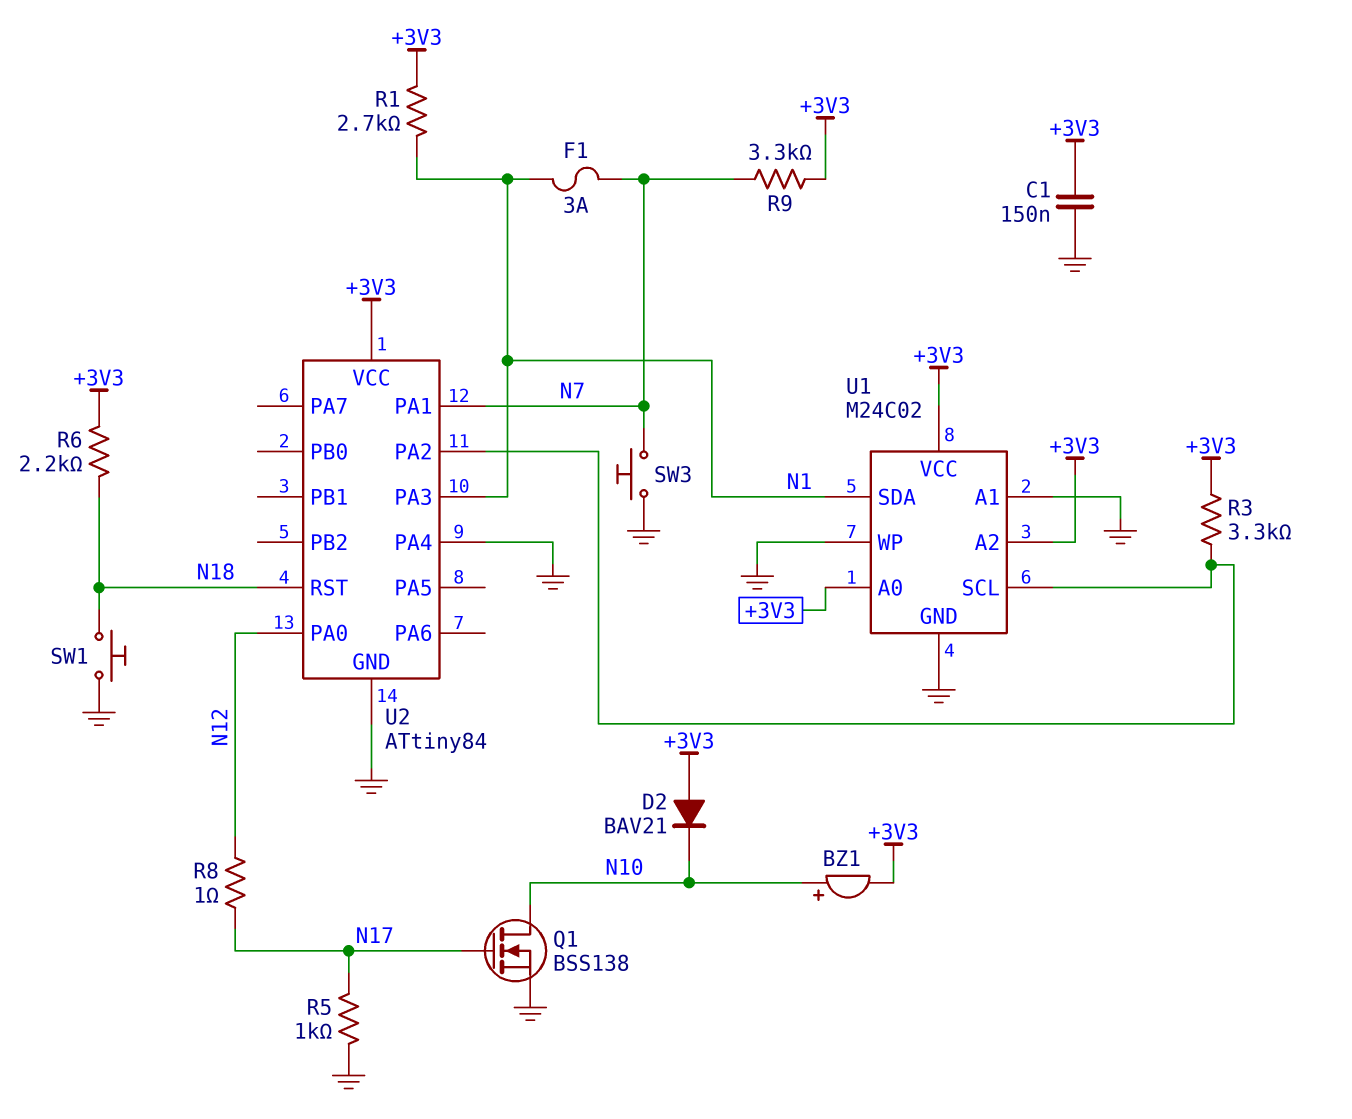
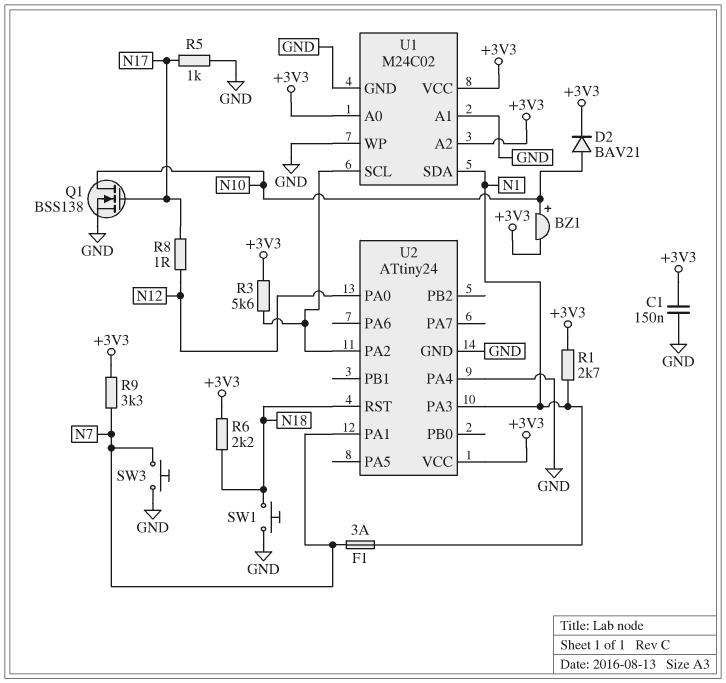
D2: diode BAV21 (A +3V3, K N10) -> diode BAV21 (A N10, K +3V3)
R3: 3.3k (+3V3, U1/SCL) -> 5.6k (+3V3, U1/SCL)
U2: ATtiny84 -> ATtiny24

